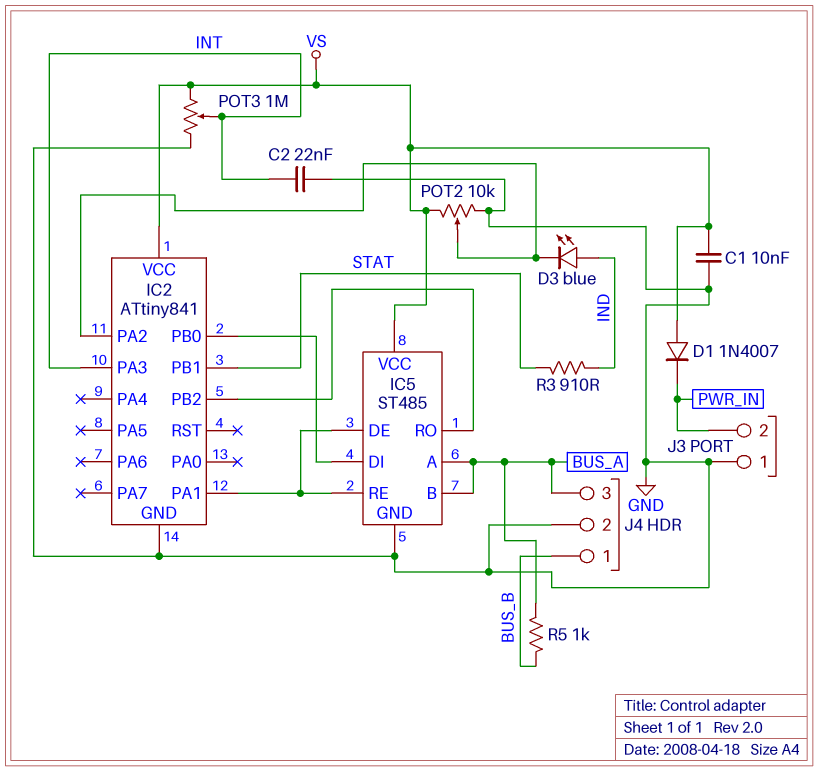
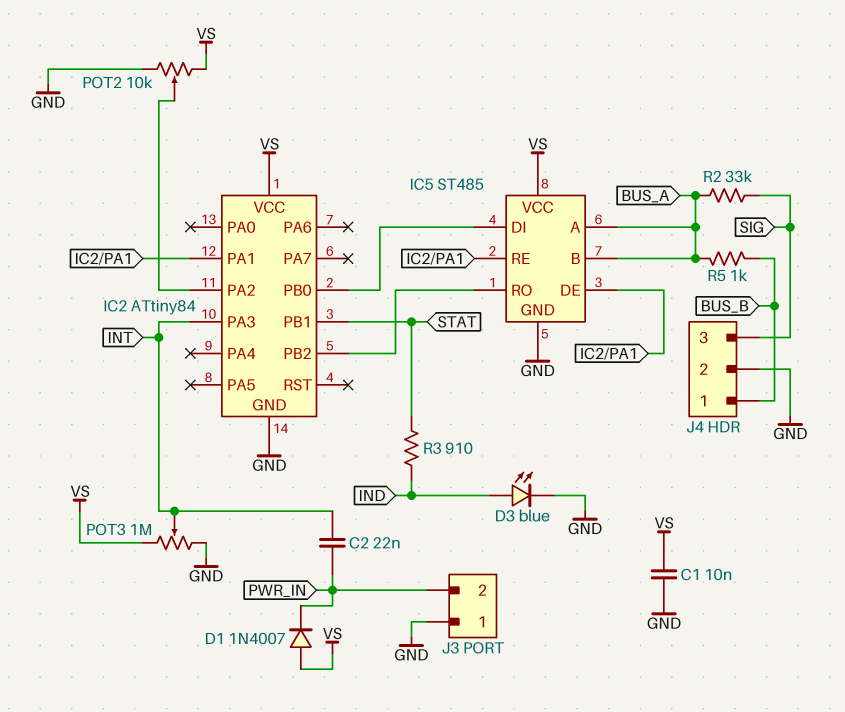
C2: 22nF (GND, INT) -> 22nF (INT, PWR_IN)
D3: LED blue (A IND, K IC2/PA2) -> LED blue (A IND, K GND)
IC2: ATtiny841 -> ATtiny84
J4 pin 3: BUS_A -> SIG
R2: none -> 33k (BUS_A, SIG)

